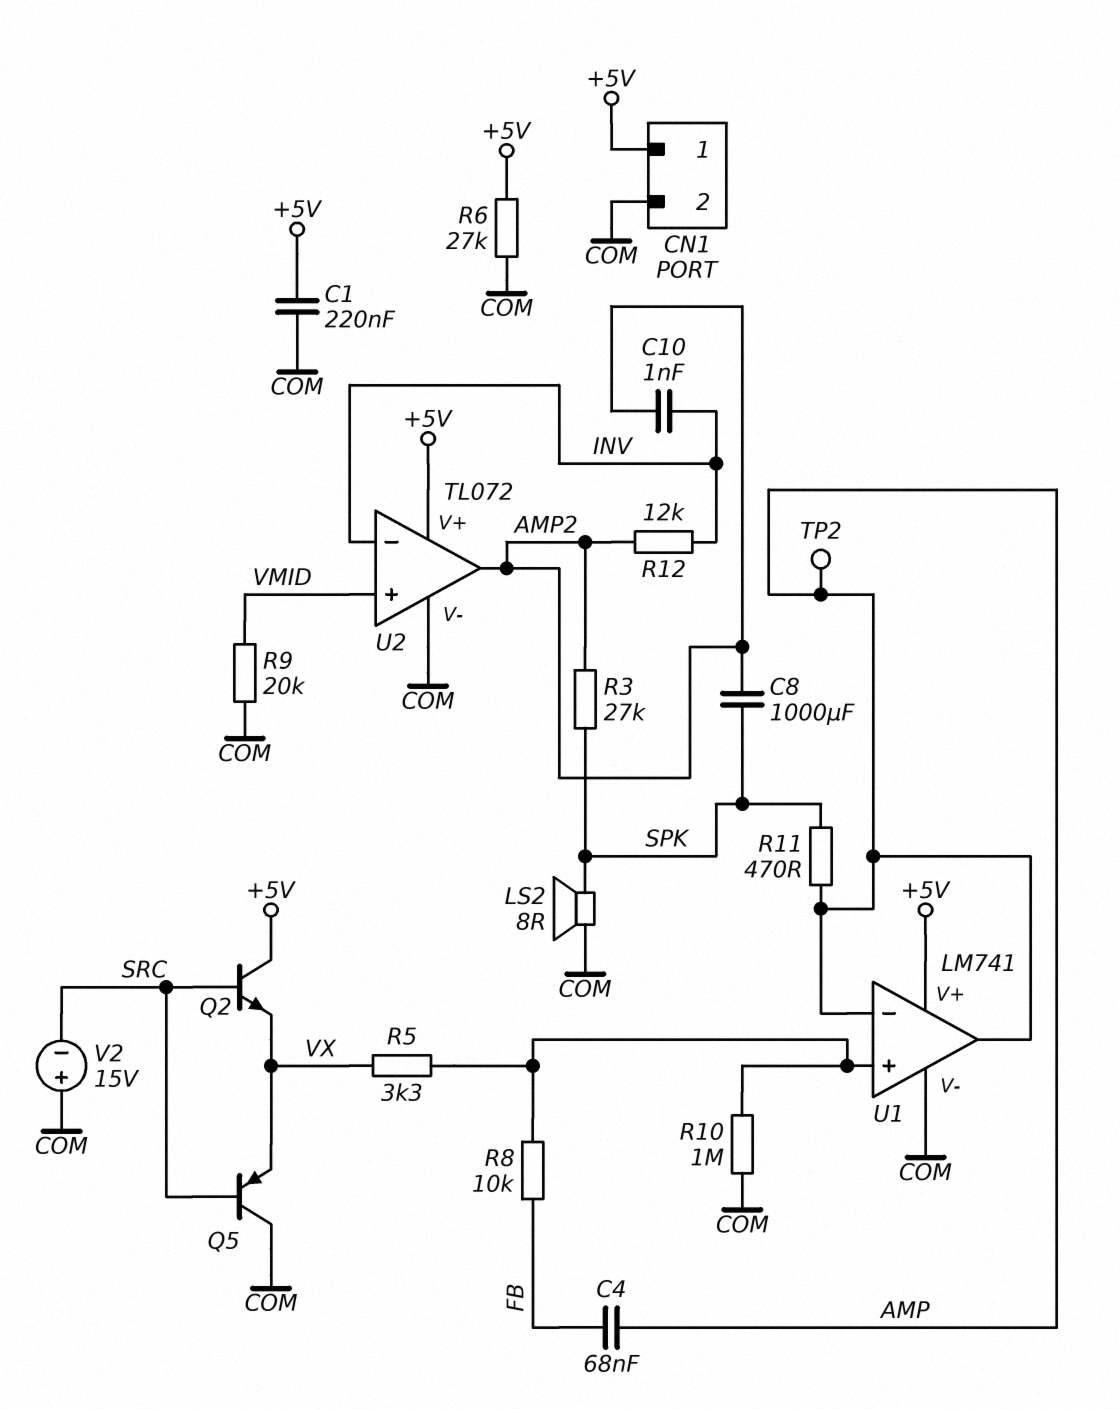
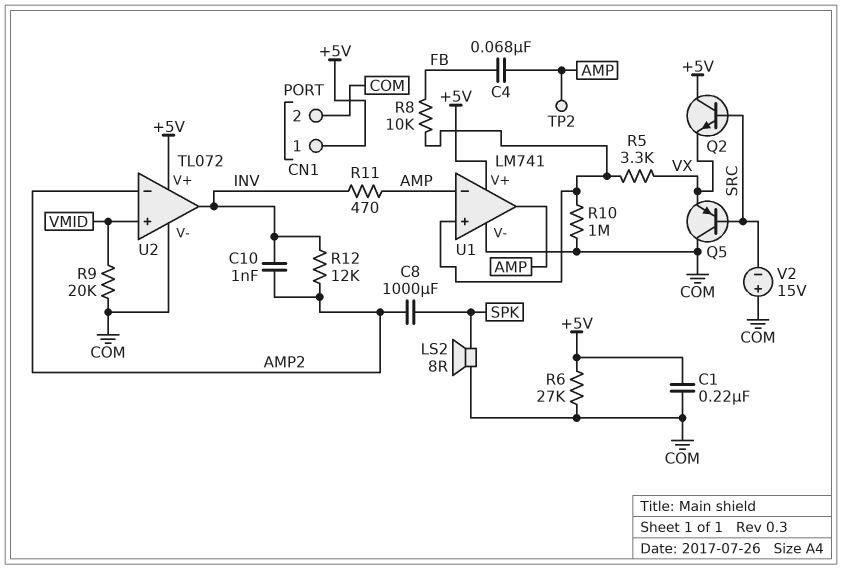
R3: 27k (AMP2, SPK) -> none
R11: 470 (AMP, SPK) -> 470 (AMP, INV)
U2 pin in-: INV -> AMP2
U2 pin out: AMP2 -> INV

